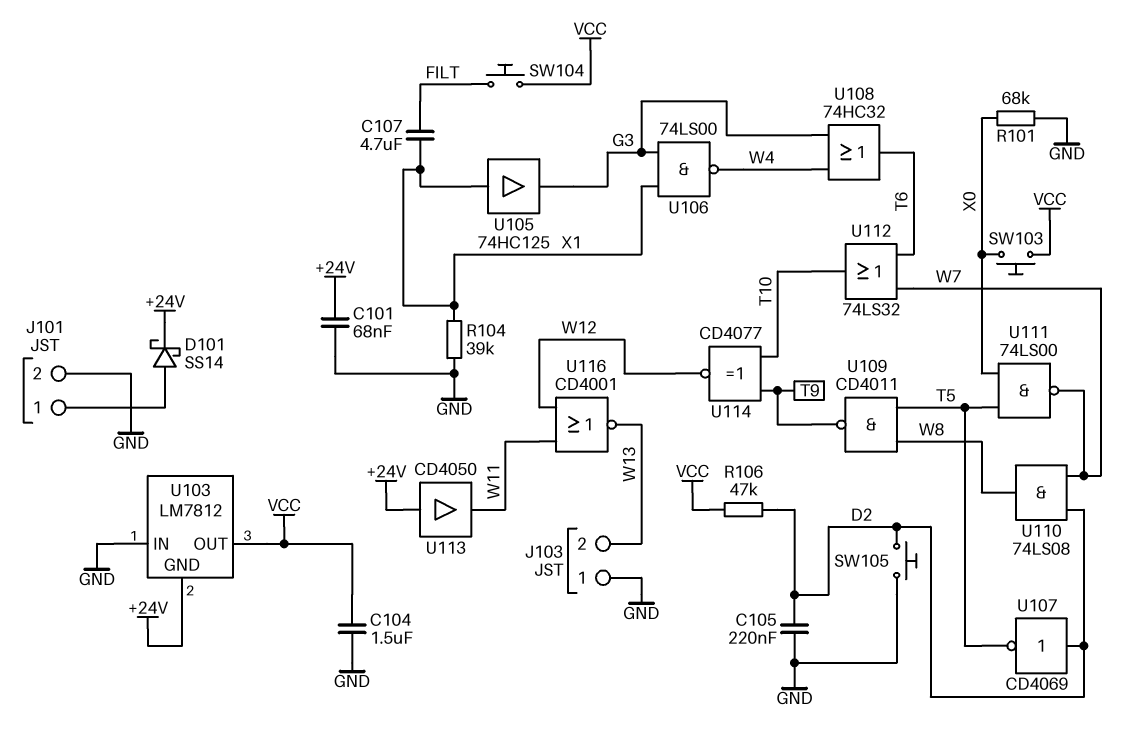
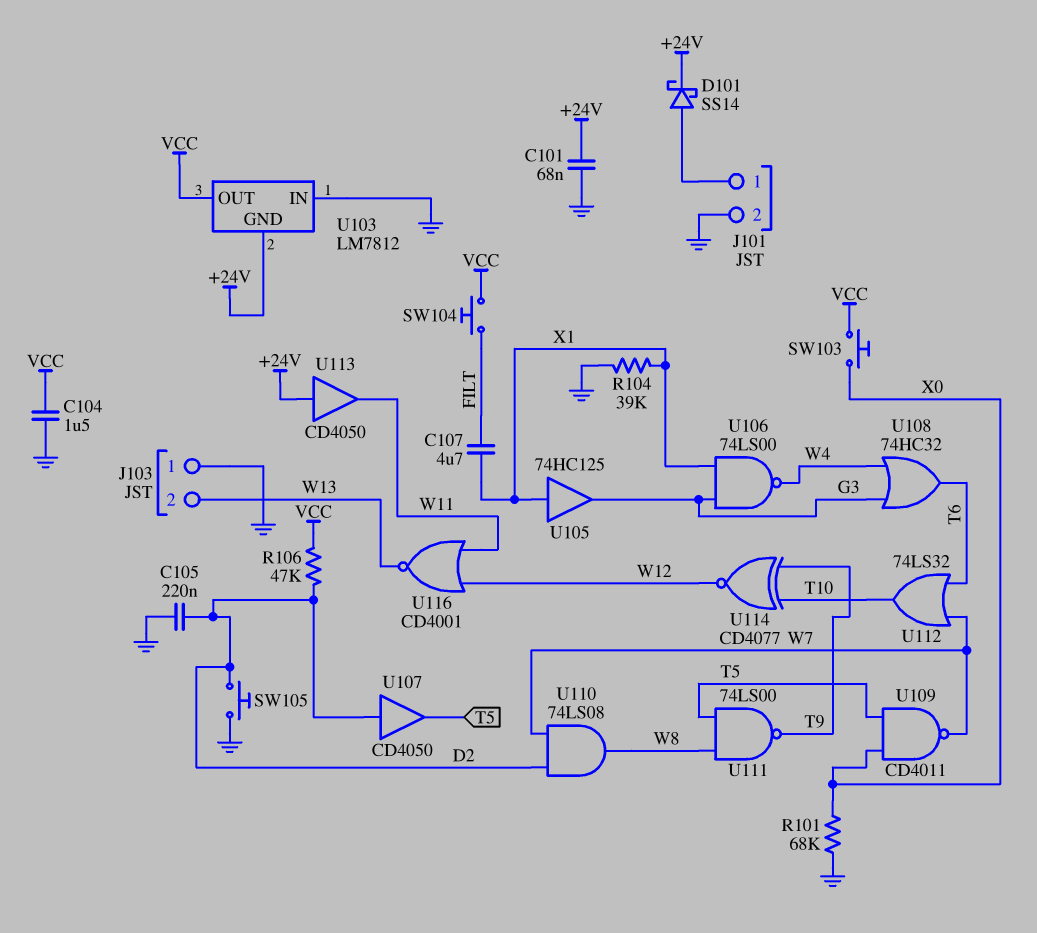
U107: NOT CD4069 (in D2, out T5) -> buffer CD4050 (in D2, out T5)
U109: NAND CD4011 (in T5, in W8, out T9) -> NAND CD4011 (in T5, in X0, out W7)
U111: NAND 74LS00 (in T5, in X0, out W7) -> NAND 74LS00 (in T5, in W8, out T9)

